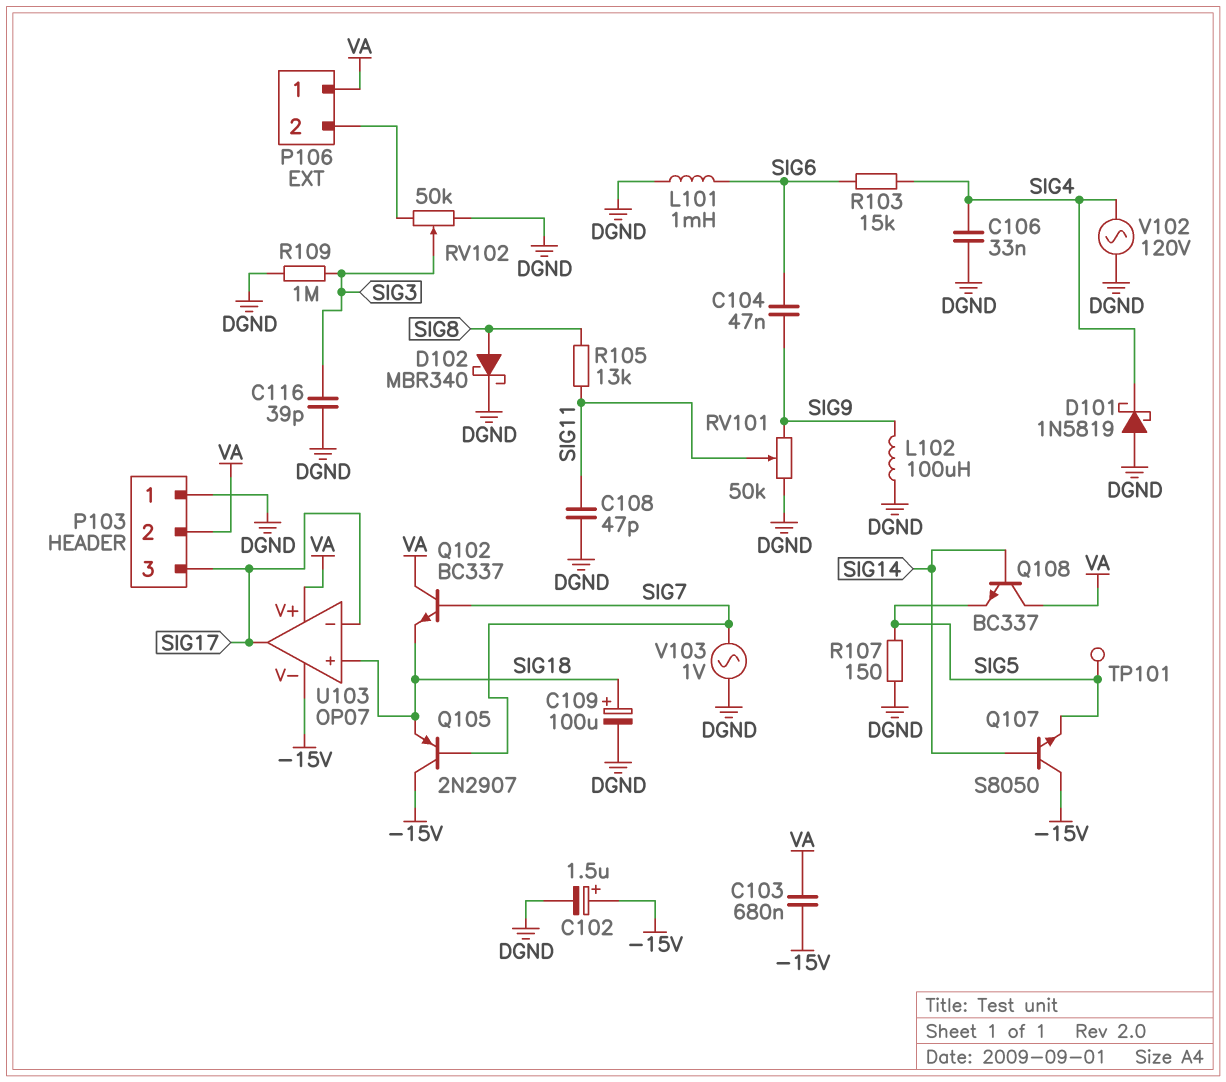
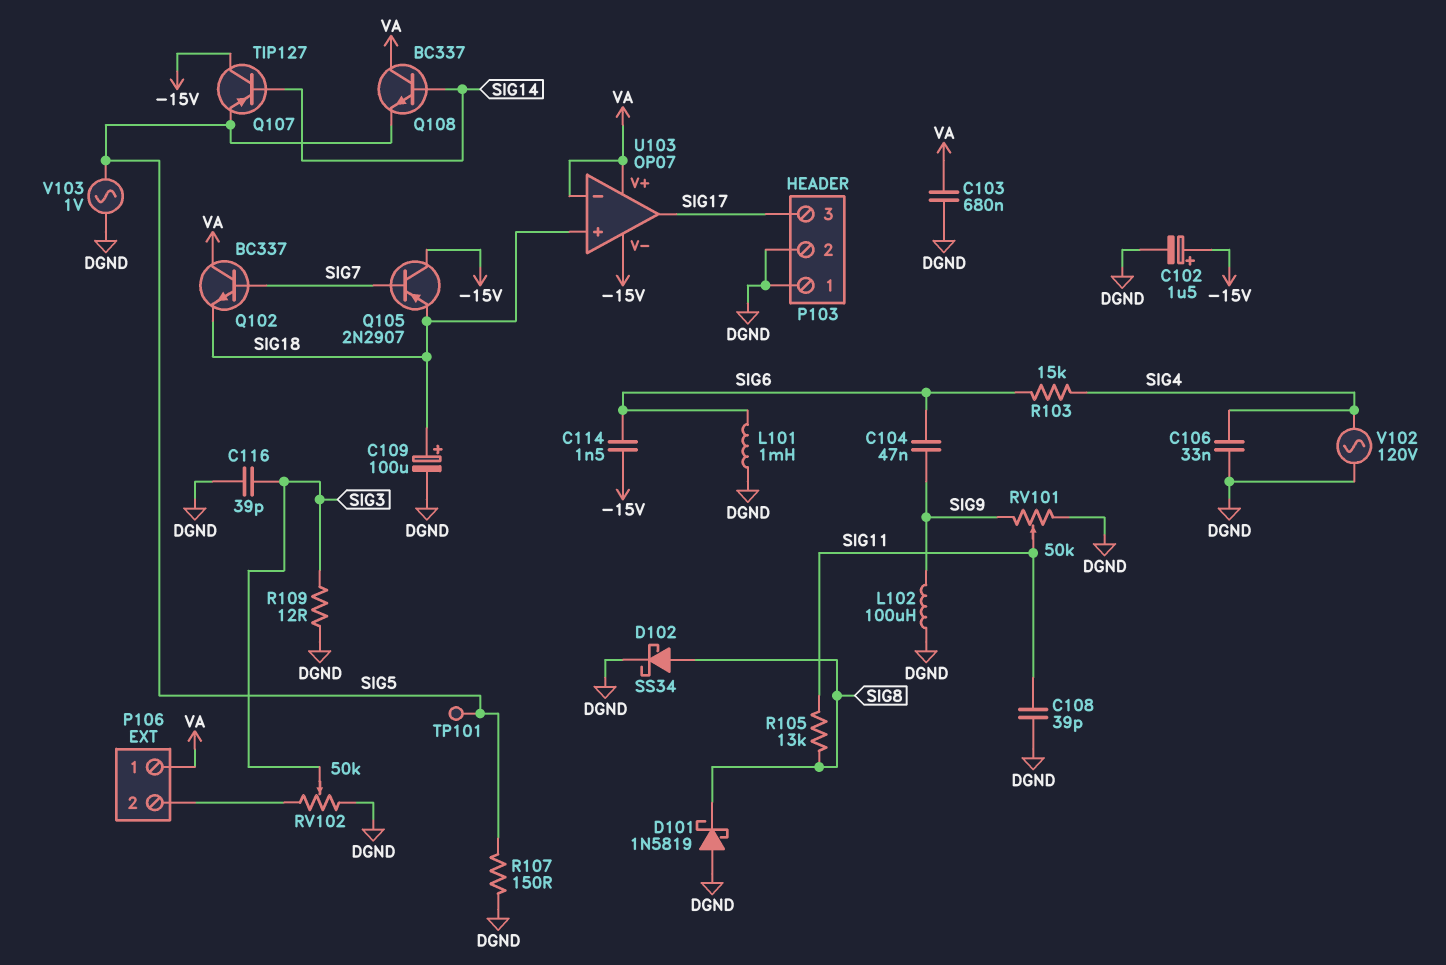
C103: 680nF (-15V, VA) -> 680nF (DGND, VA)
C108: 47pF (DGND, SIG11) -> 39pF (DGND, SIG11)
C114: none -> 1.5nF (-15V, SIG6)
D101: schottky 1N5819 (A DGND, K SIG4) -> schottky 1N5819 (A DGND, K SIG8)
D102: schottky MBR340 (A SIG8, K DGND) -> schottky SS34 (A SIG8, K DGND)
P103 pin 2: VA -> DGND
Q107: NPN S8050 (B SIG14, C -15V, E SIG5) -> PNP TIP127 (B SIG14, C -15V, E SIG5)
R109: 1M (DGND, SIG3) -> 12 (DGND, SIG3)
U103 pin in-: SIG17 -> VA
V103: AC 1V (DGND, SIG7) -> AC 1V (DGND, SIG5)

